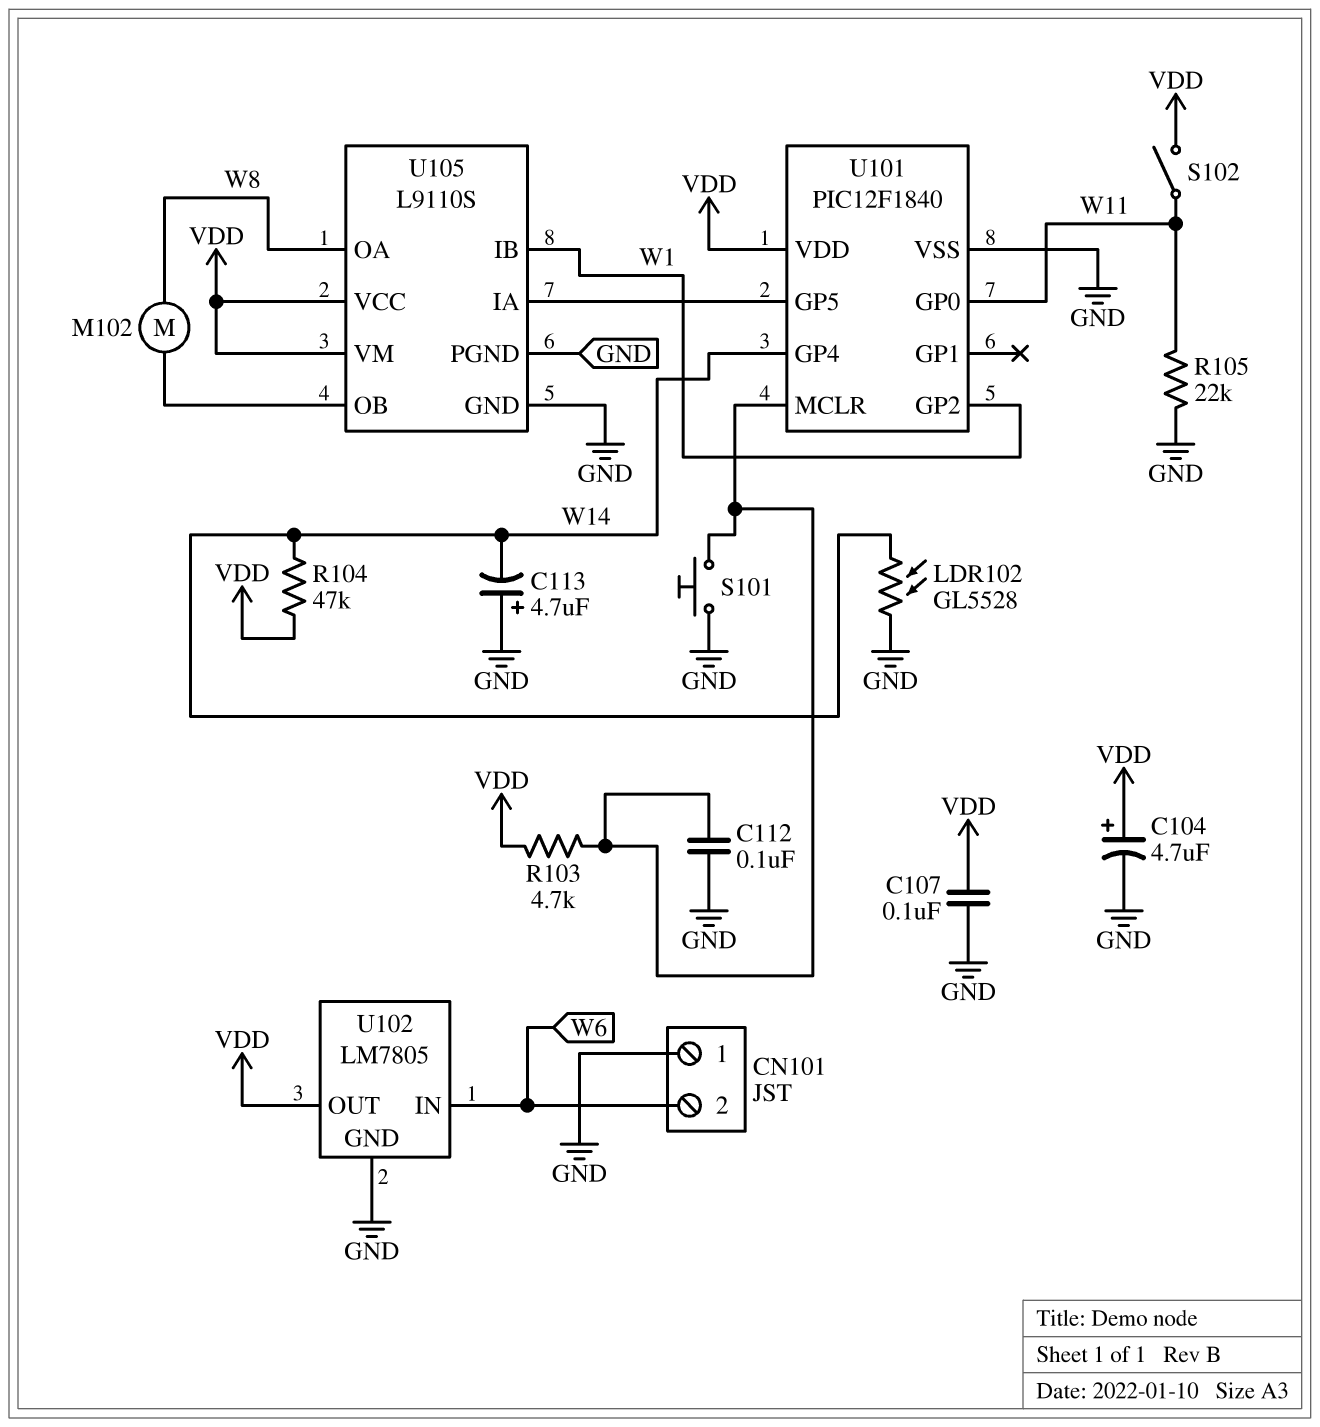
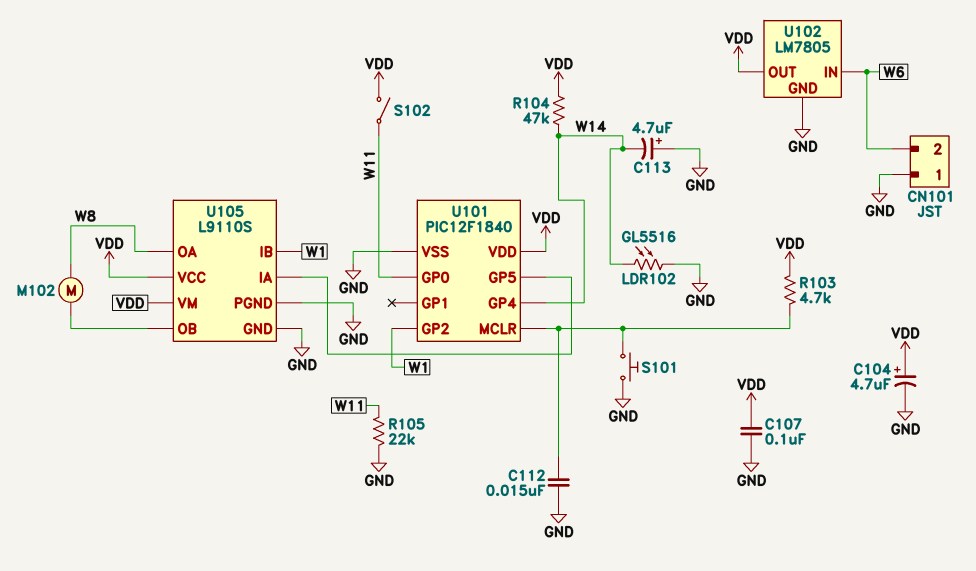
C112: 100nF (GND, U101/MCLR) -> 15nF (GND, U101/MCLR)
LDR102: GL5528 (GND, W14) -> GL5516 (GND, W14)

